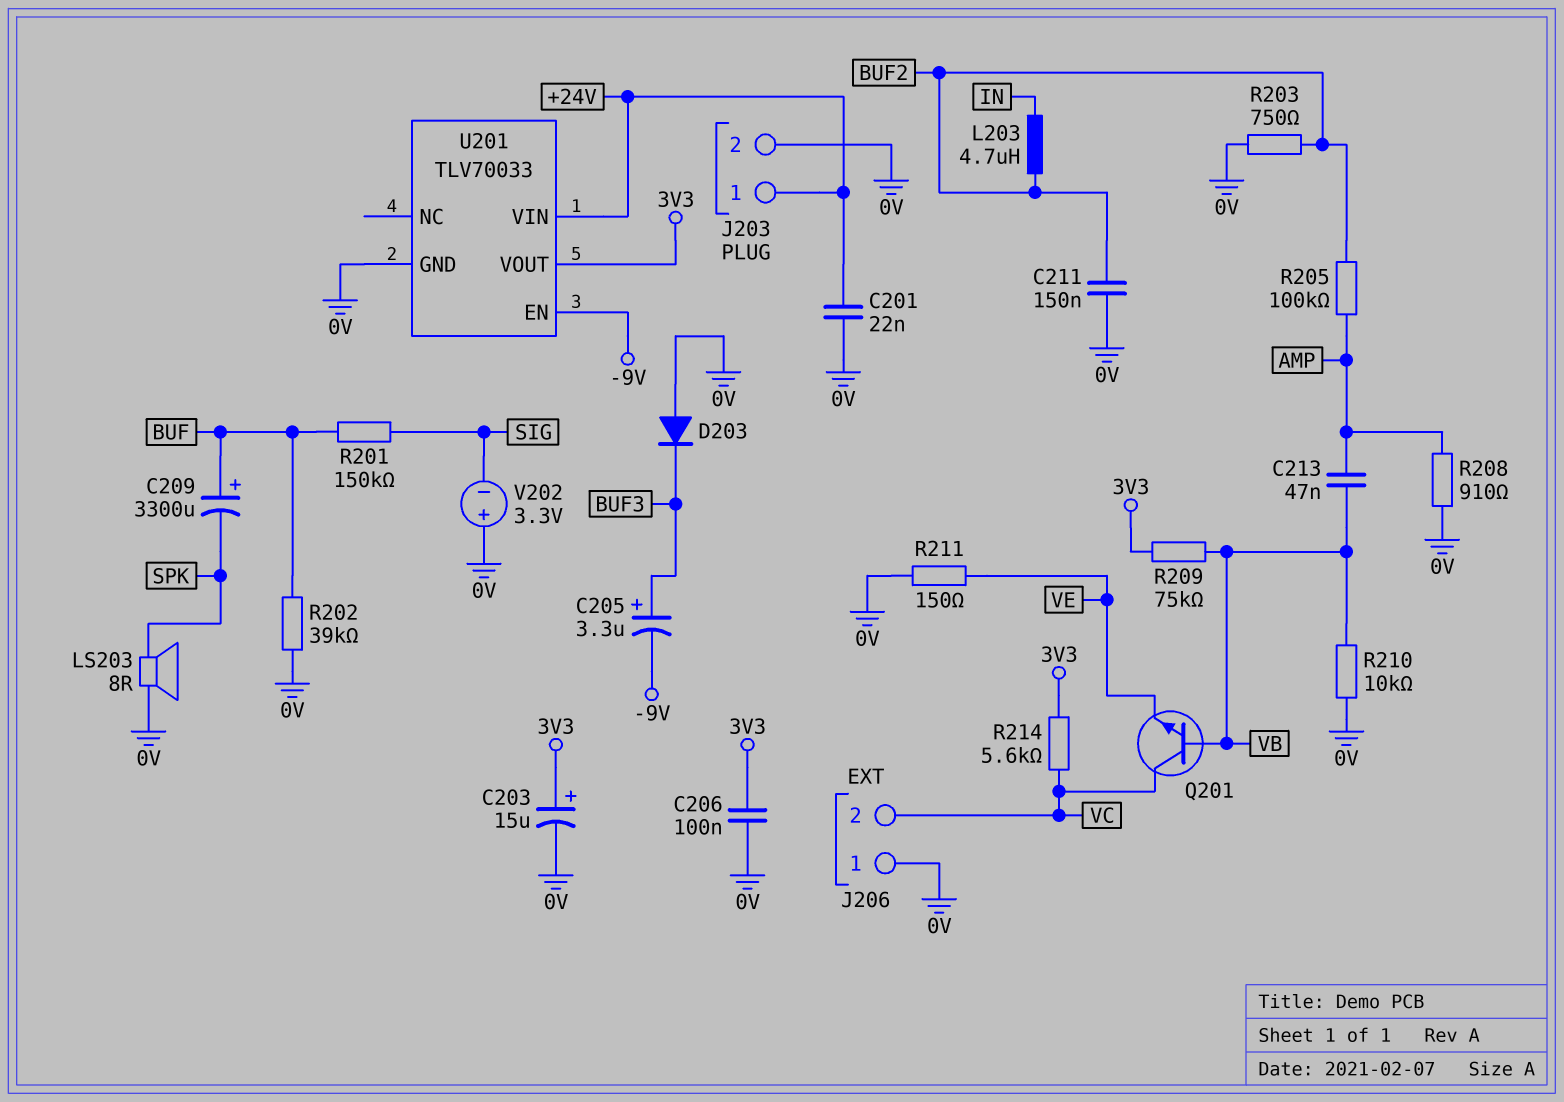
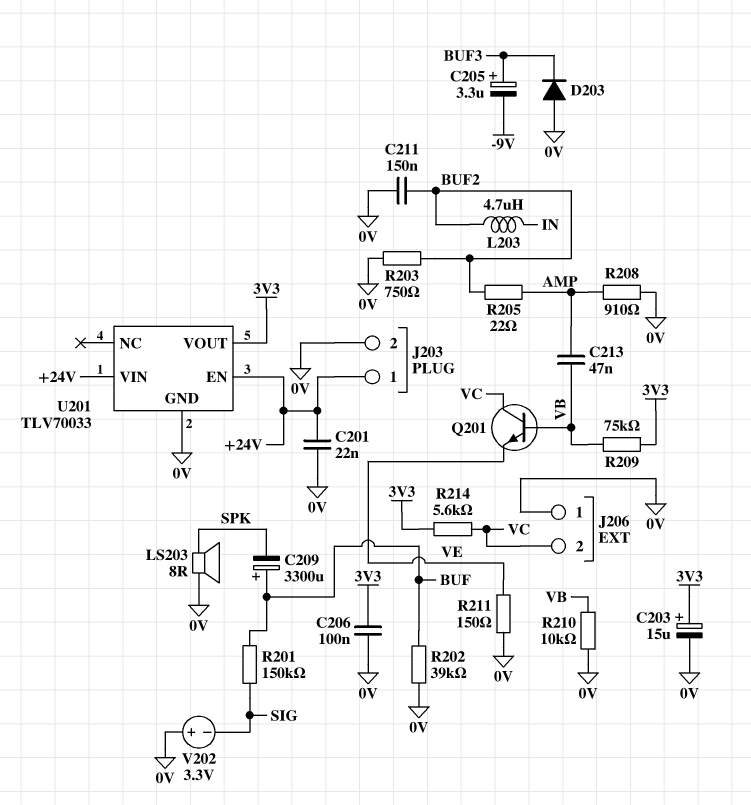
R205: 100k (AMP, BUF2) -> 22 (AMP, BUF2)
U201 pin EN: -9V -> +24V

